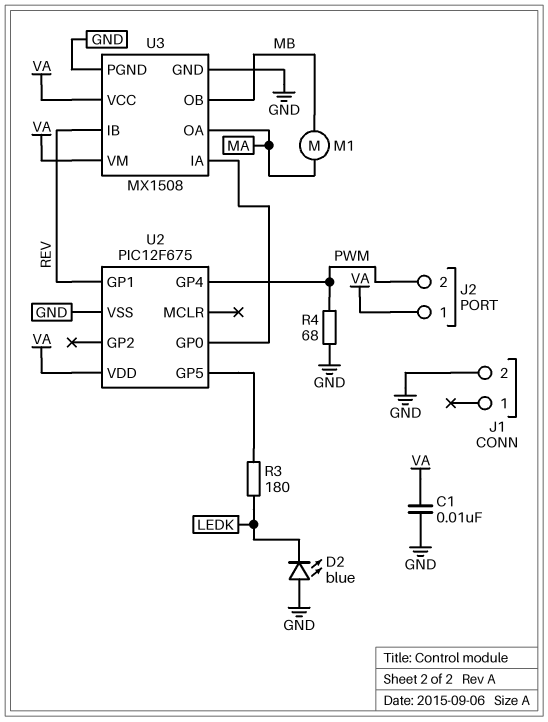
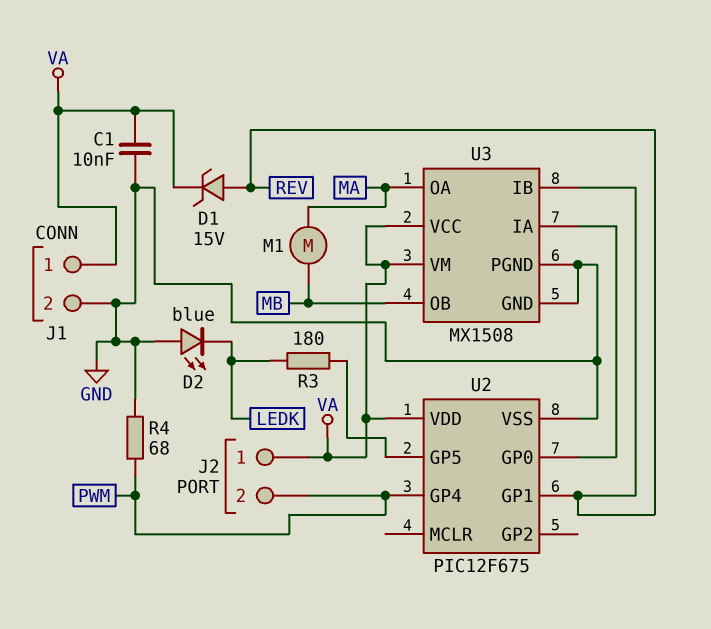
D1: none -> zener 15V (A REV, K VA)
J1 pin 1: none -> VA

